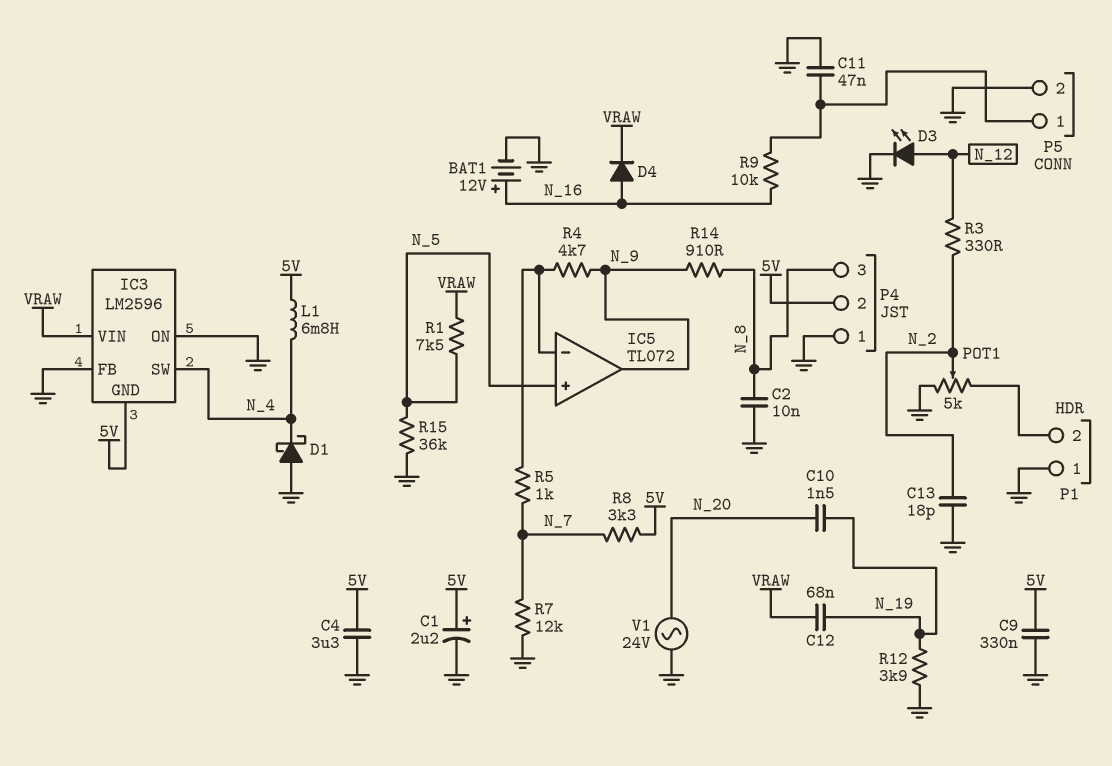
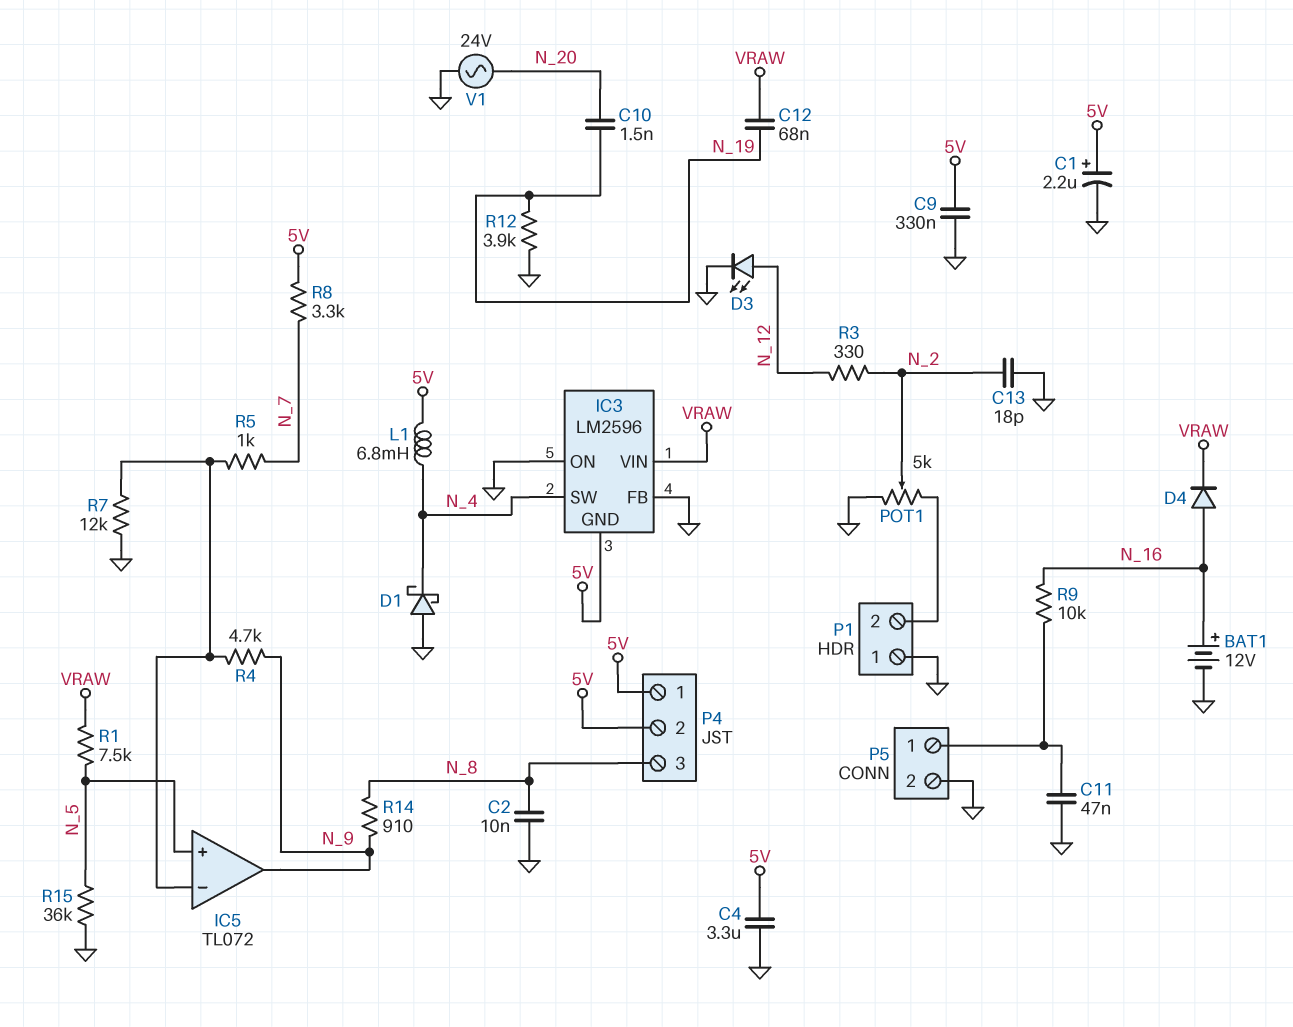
P4 pin 1: GND -> 5V
R7: 12k (GND, N_7) -> 12k (GND, IC5/in-)

